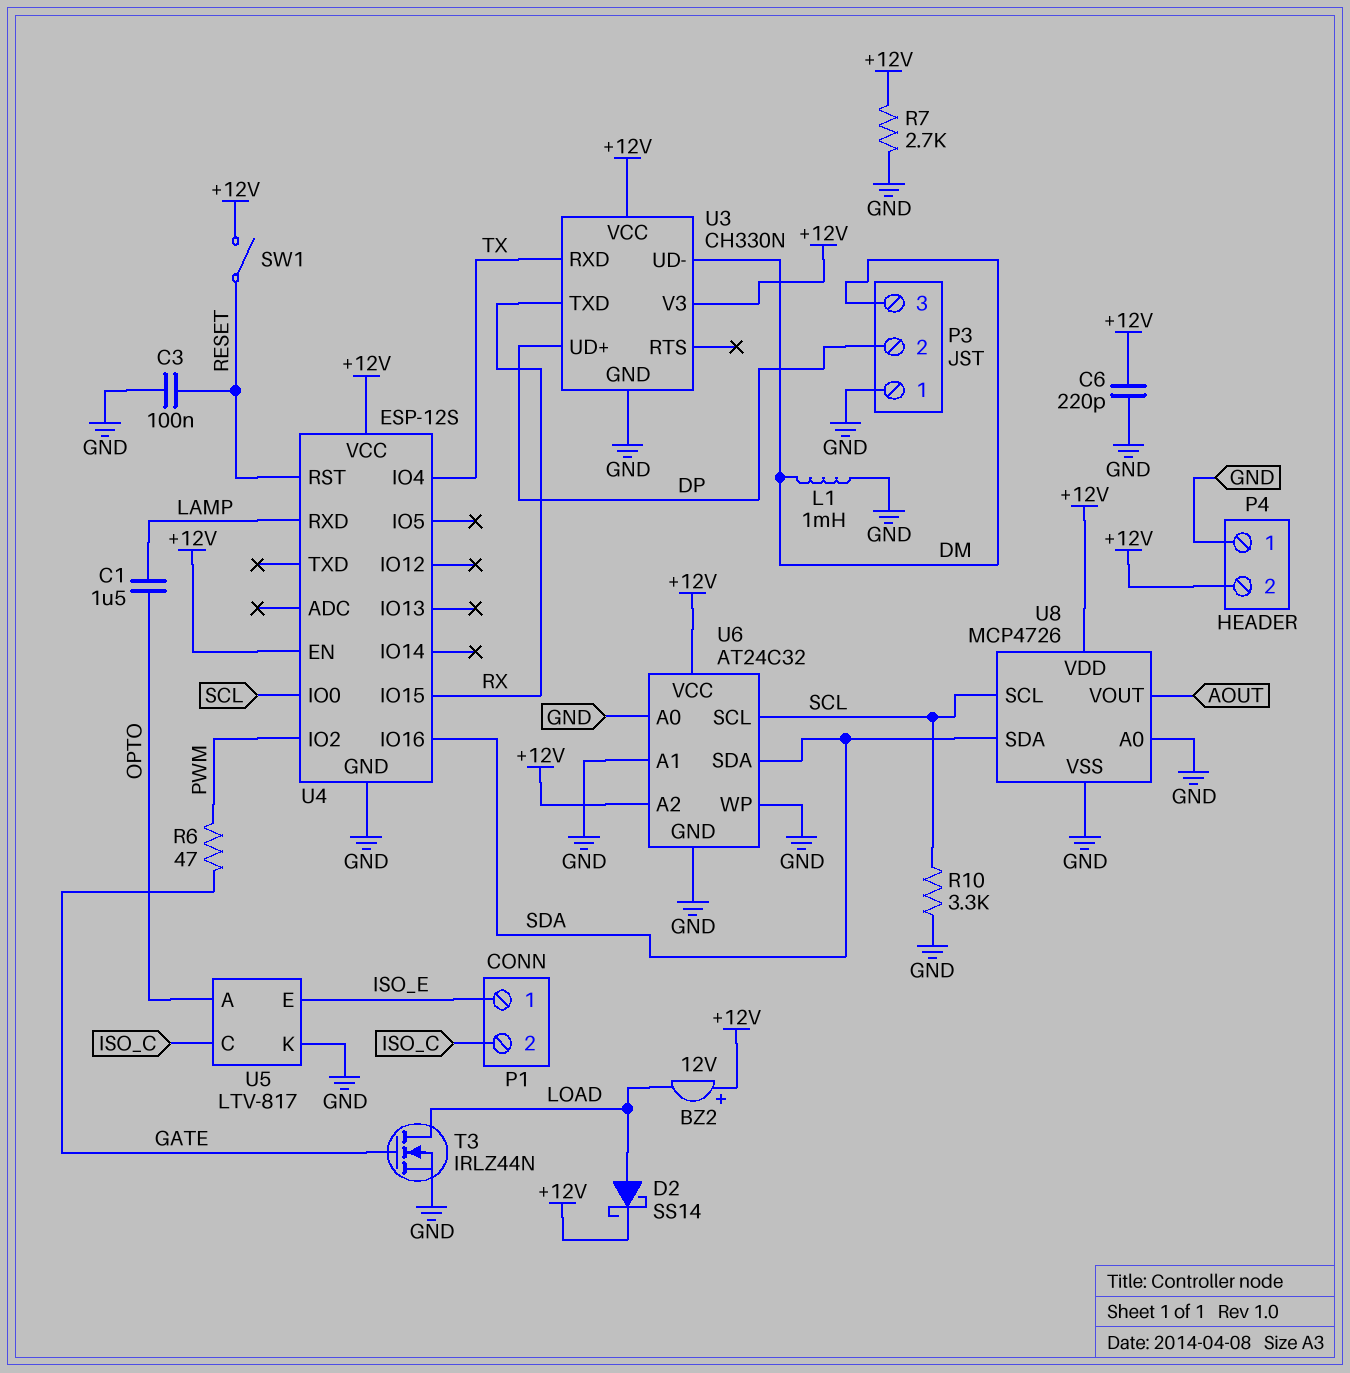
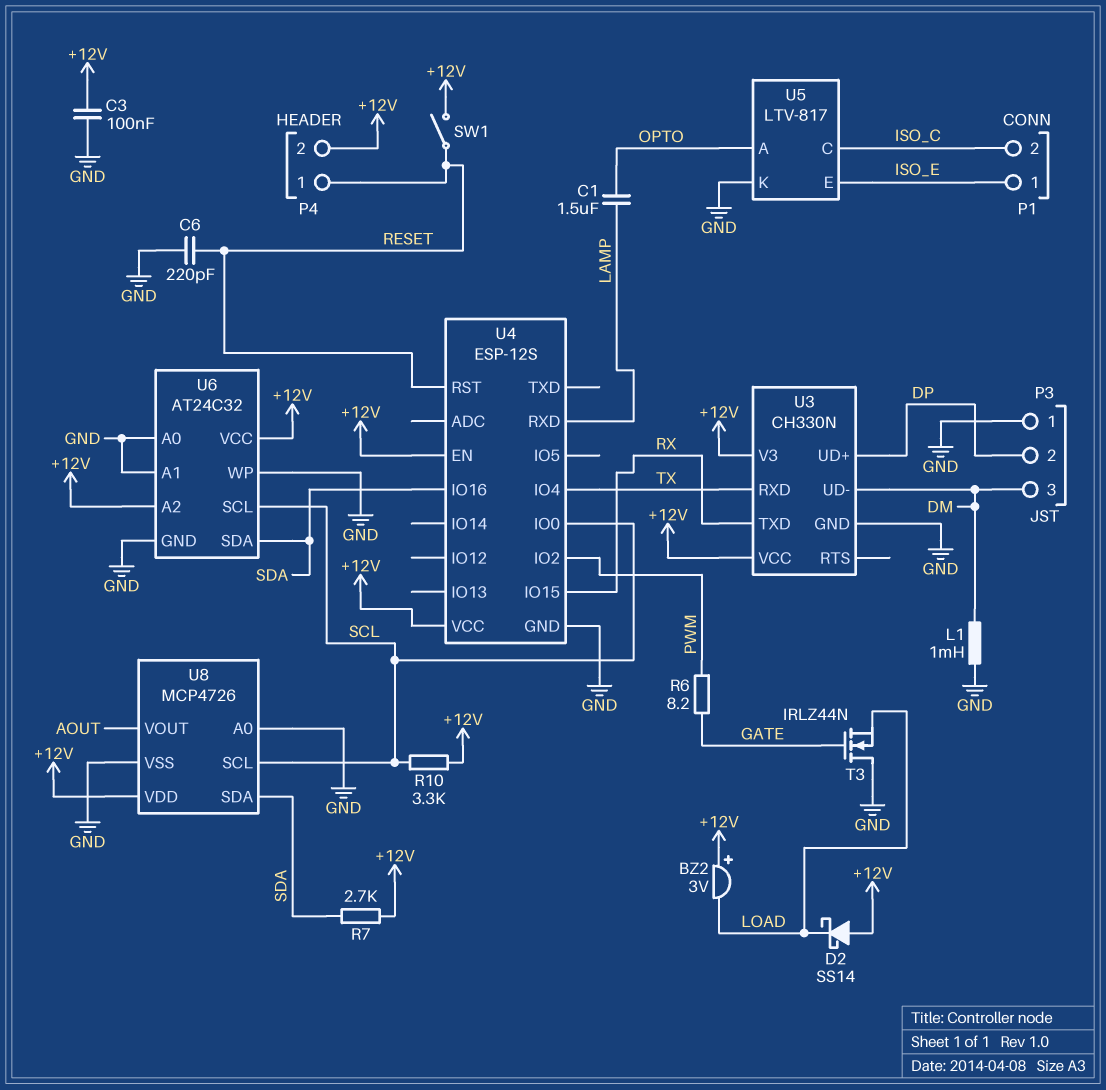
BZ2: buzzer 12V (plus +12V, minus LOAD) -> buzzer 3V (plus +12V, minus LOAD)
C3: 100nF (GND, RESET) -> 100nF (+12V, GND)
C6: 220pF (+12V, GND) -> 220pF (GND, RESET)
D2: schottky SS14 (A LOAD, K +12V) -> schottky SS14 (A +12V, K LOAD)
P4 pin 1: GND -> RESET
R6: 47 (GATE, PWM) -> 8.2 (GATE, PWM)
R7: 2.7k (+12V, GND) -> 2.7k (+12V, SDA)
R10: 3.3k (GND, SCL) -> 3.3k (+12V, SCL)
T3: NMOS IRLZ44N (G GATE, D LOAD, S GND) -> NMOS IRLZ44N (G GATE, D GND, S LOAD)

